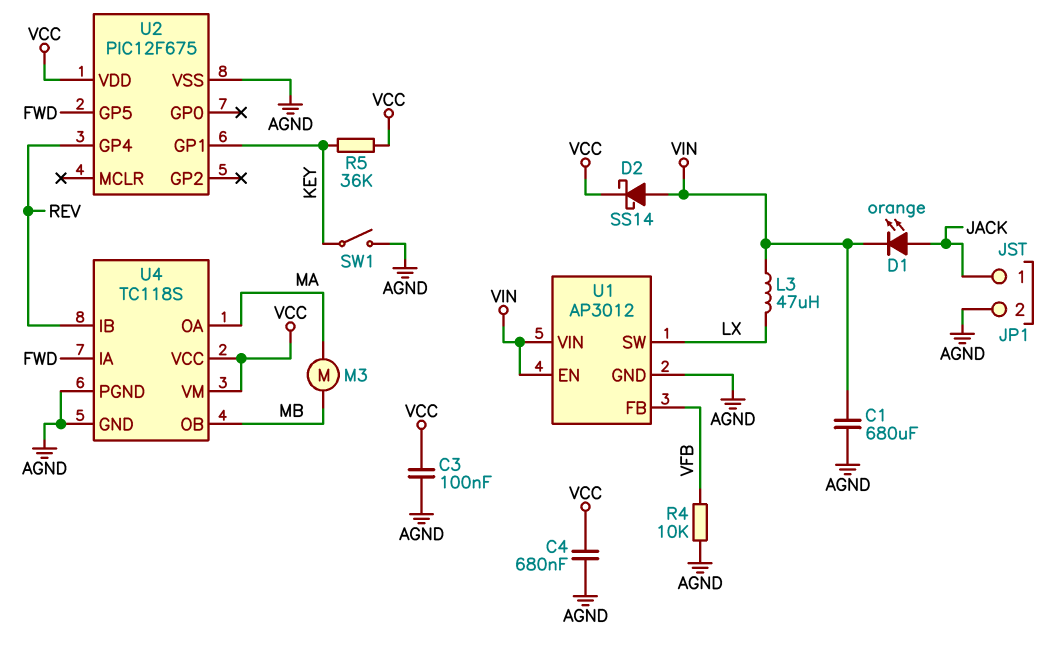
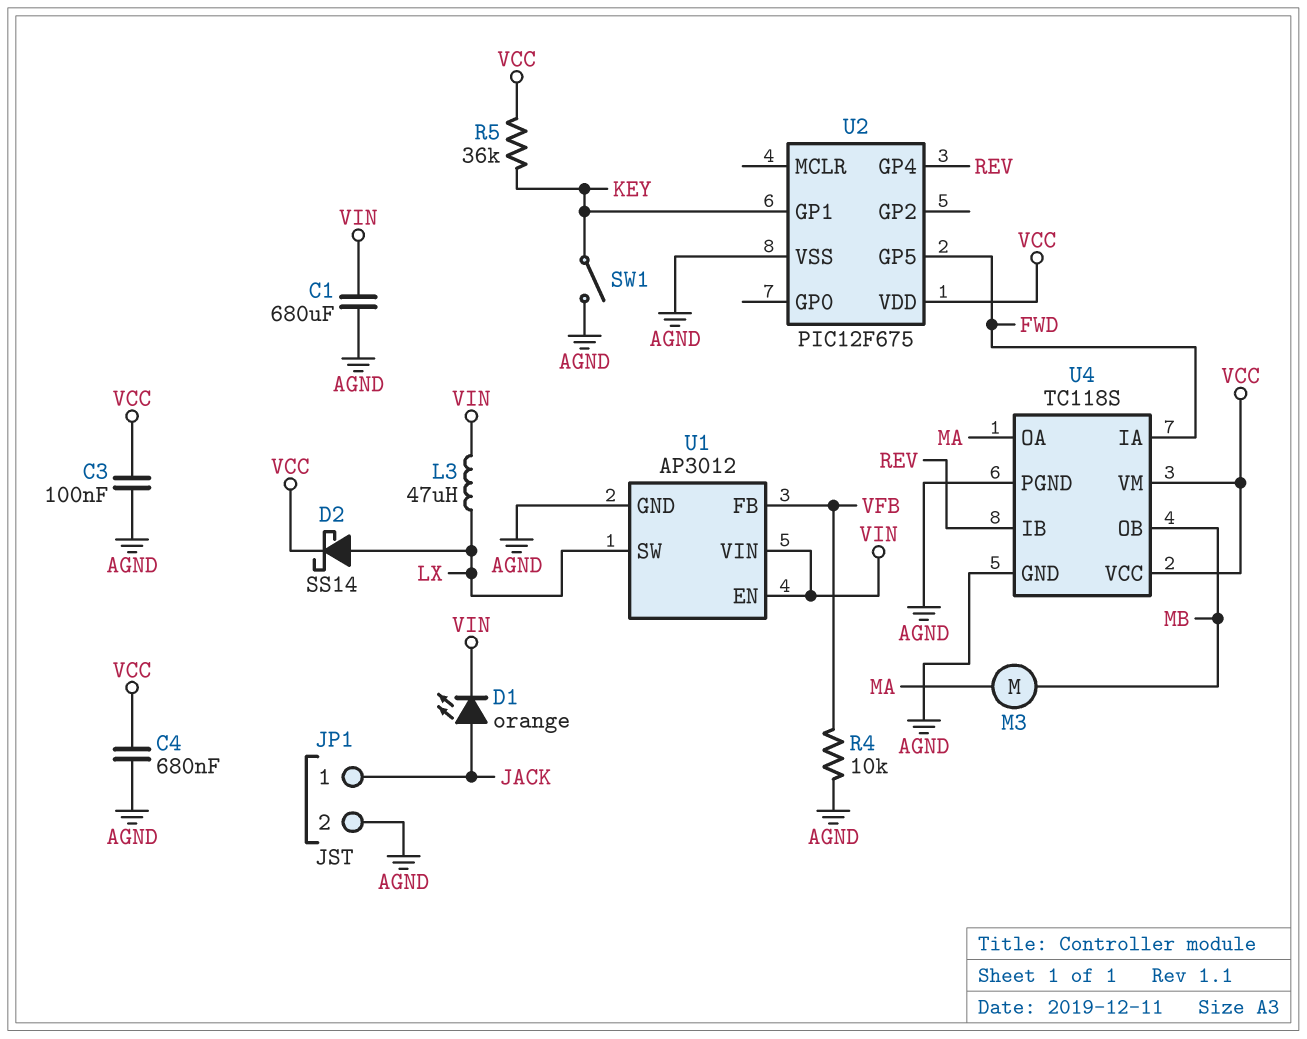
D2: schottky SS14 (A VIN, K VCC) -> schottky SS14 (A LX, K VCC)

